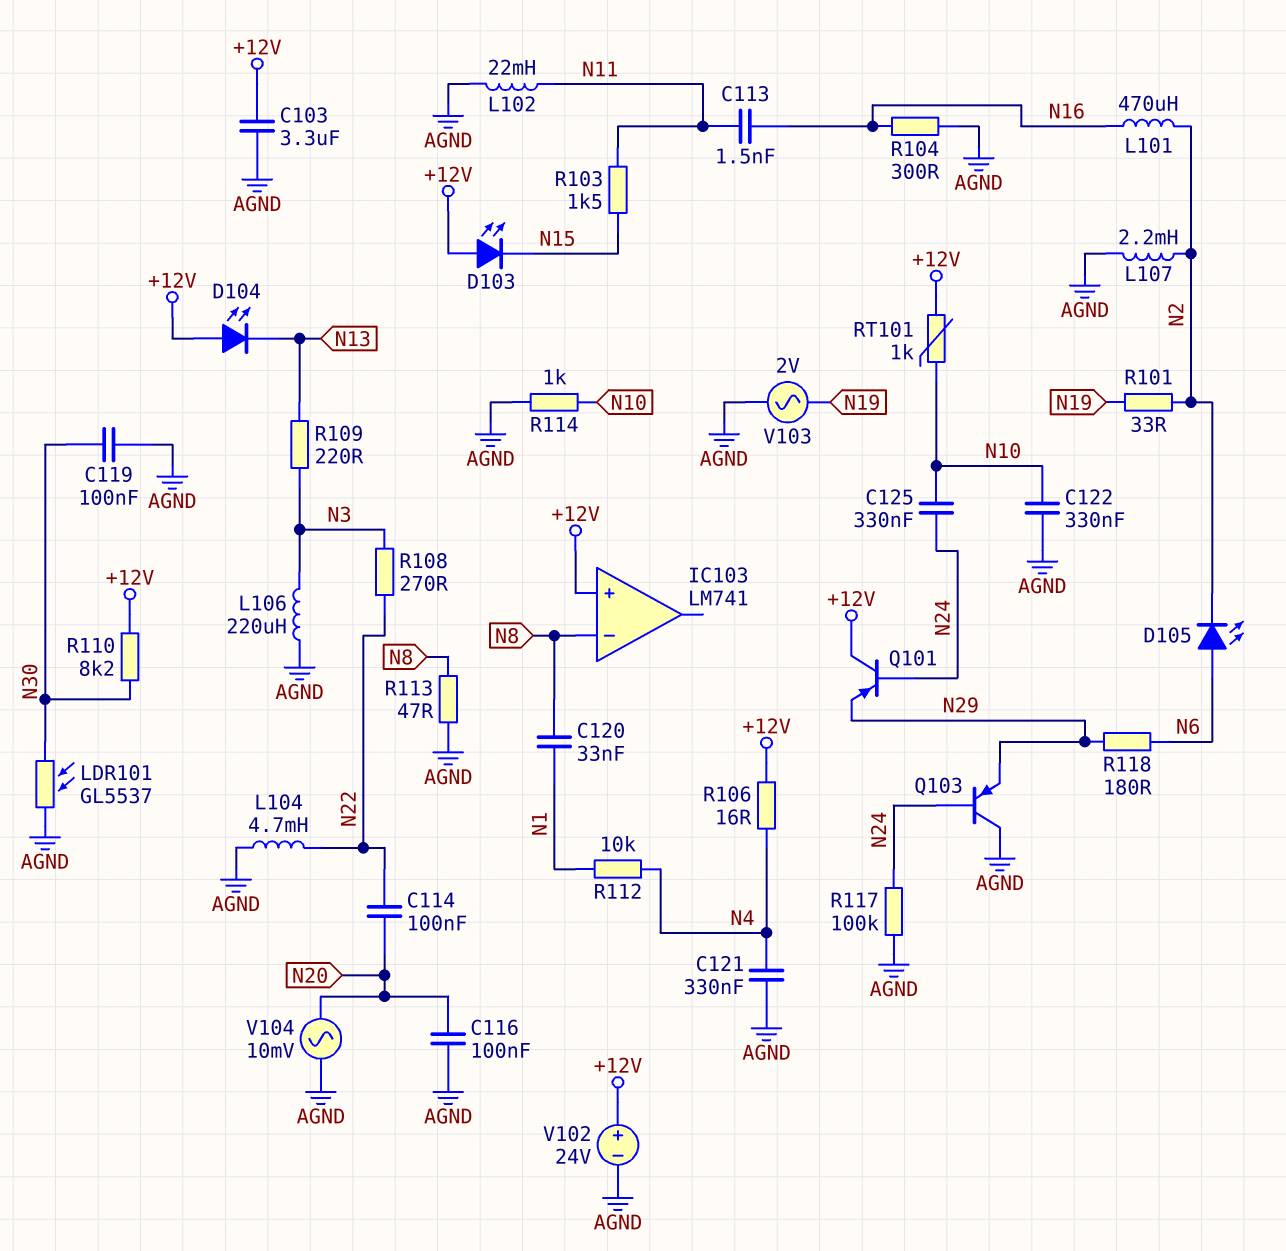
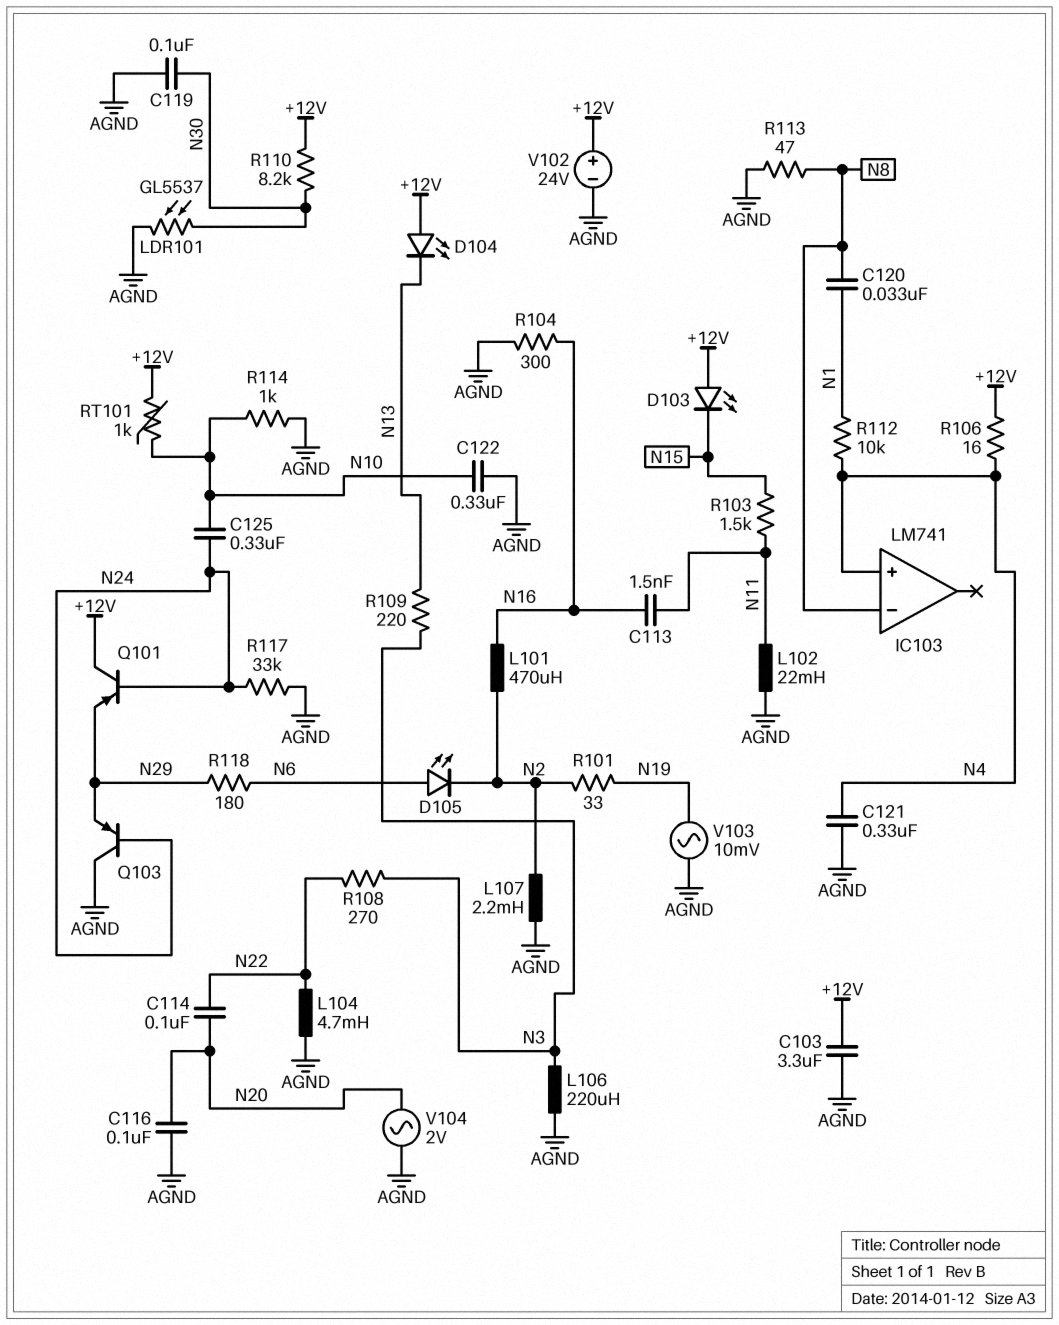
IC103 pin in+: +12V -> N4
R117: 100k (AGND, N24) -> 33k (AGND, N24)
V103: AC 2V (AGND, N19) -> AC 10mV (AGND, N19)
V104: AC 10mV (AGND, N20) -> AC 2V (AGND, N20)

